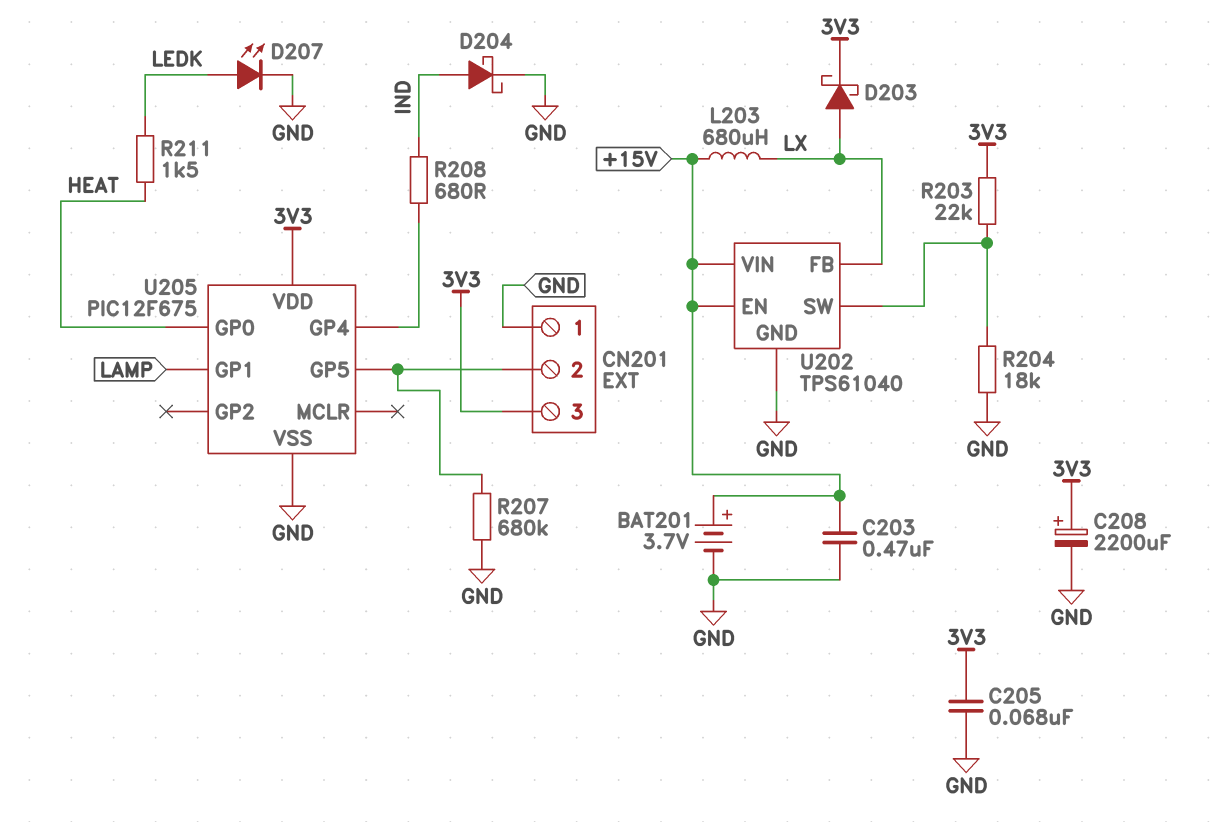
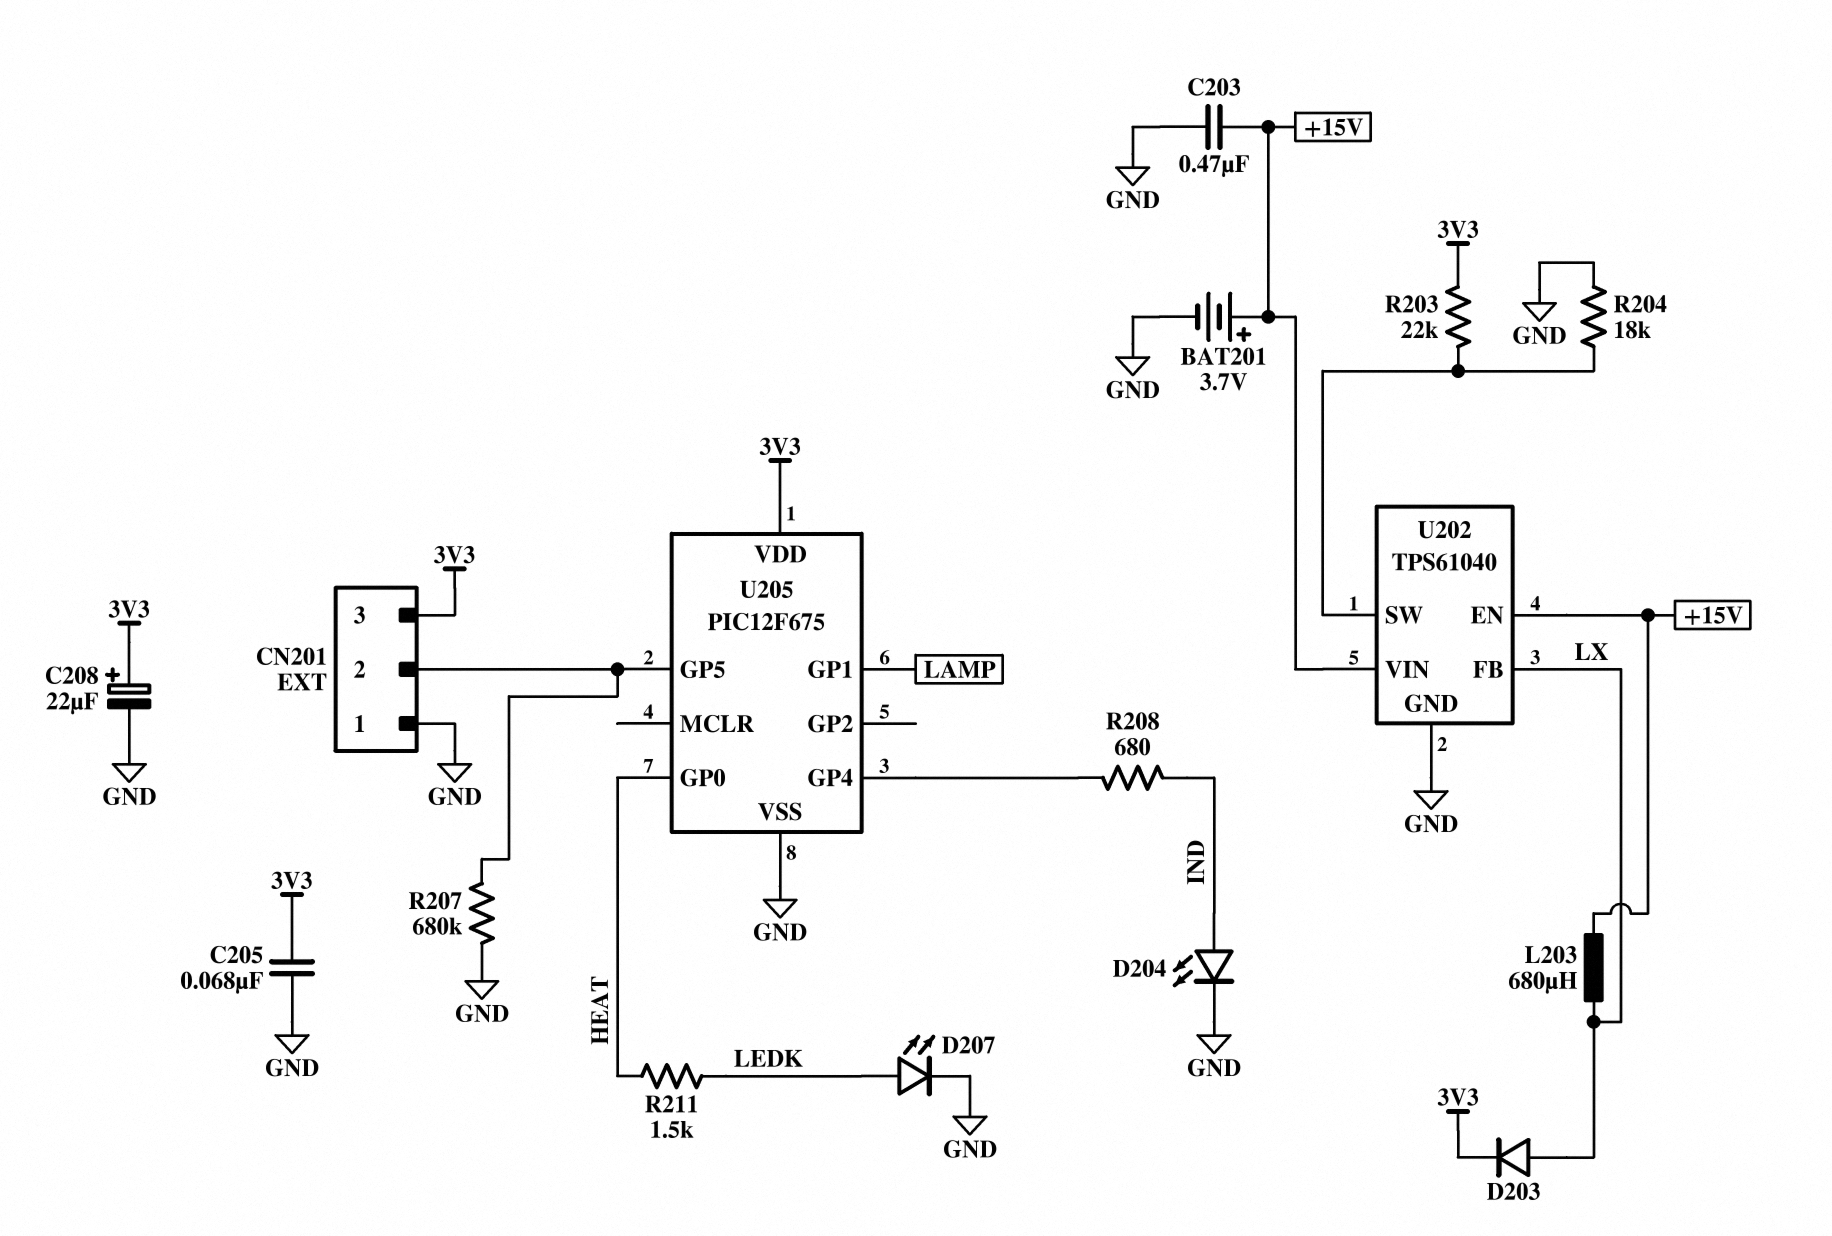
C208: 2200uF (plus 3V3, minus GND) -> 22uF (plus 3V3, minus GND)
D203: schottky (A LX, K 3V3) -> diode (A LX, K 3V3)
D204: schottky (A IND, K GND) -> LED (A IND, K GND)

